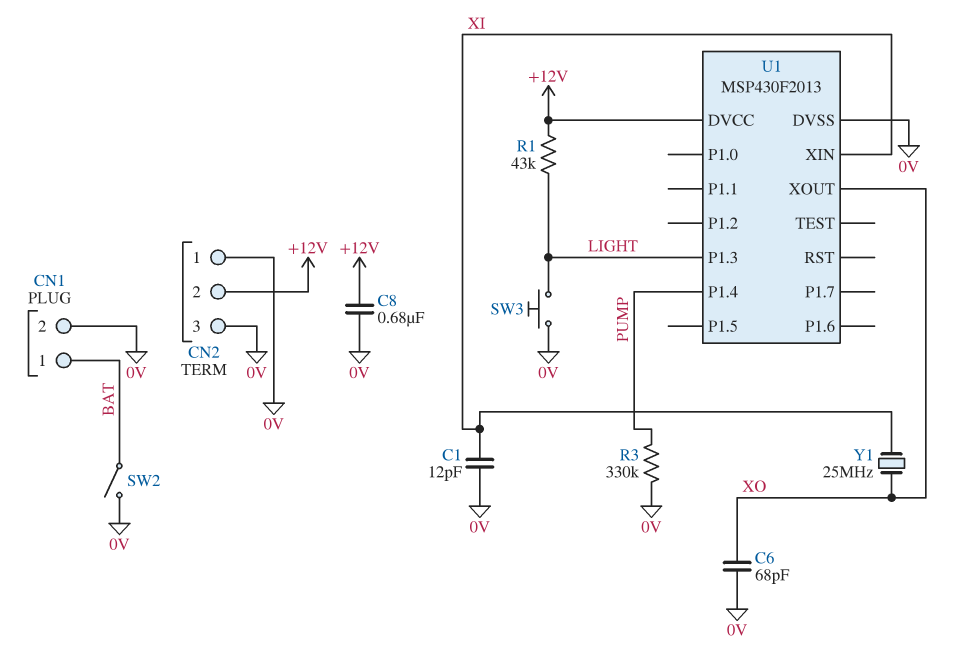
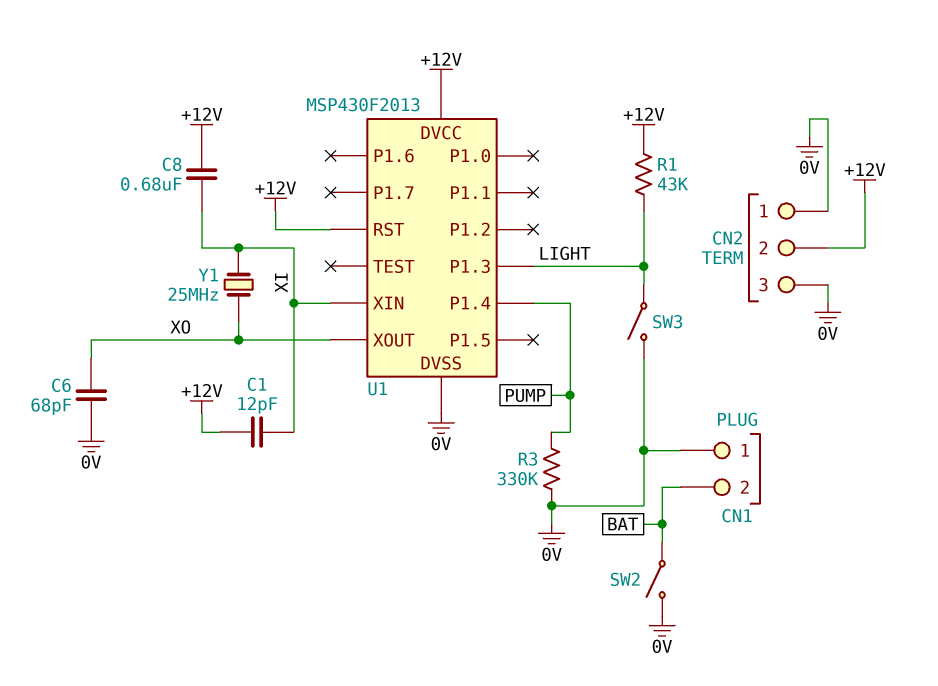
C1: 12pF (0V, XI) -> 12pF (+12V, XI)
C8: 680nF (+12V, 0V) -> 680nF (+12V, XI)
CN1 pin 1: BAT -> 0V
CN1 pin 2: 0V -> BAT
SW3: button (0V, LIGHT) -> switch (0V, LIGHT)
U1 pin RST: none -> +12V

